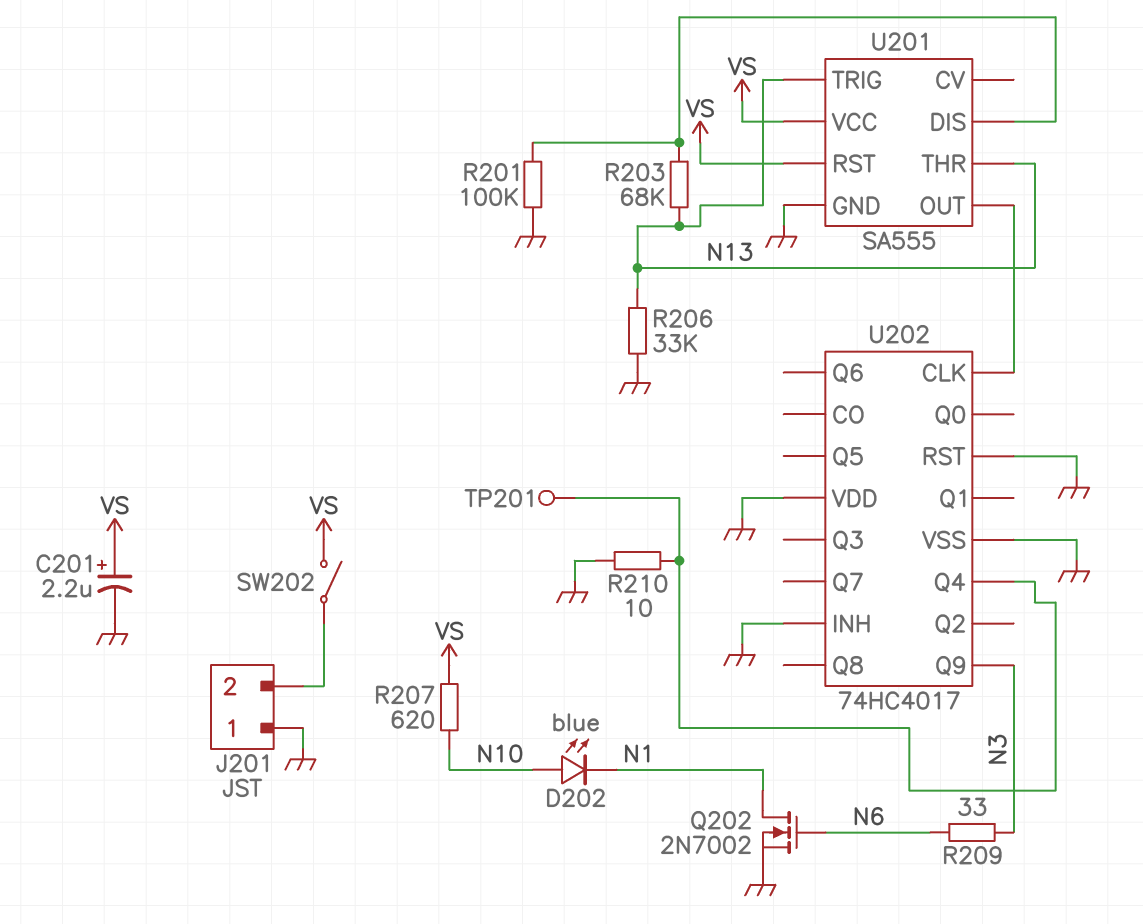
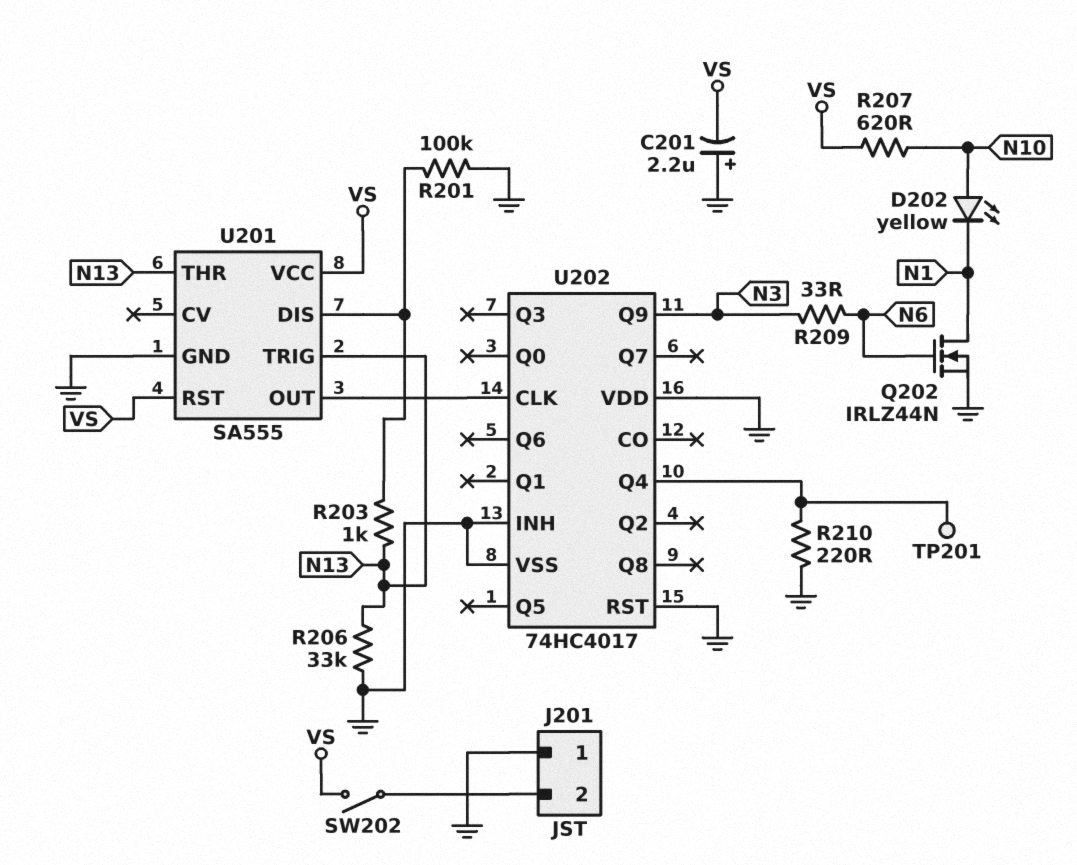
C201: 2.2uF (plus VS, minus GND) -> 2.2uF (plus GND, minus VS)
D202: LED blue (A N10, K N1) -> LED yellow (A N10, K N1)
Q202: NMOS 2N7002 (G N6, D N1, S GND) -> NMOS IRLZ44N (G N6, D N1, S GND)
R203: 68k (N13, U201/DIS) -> 1k (N13, U201/DIS)
R210: 10 (GND, U202/Q4) -> 220 (GND, U202/Q4)

